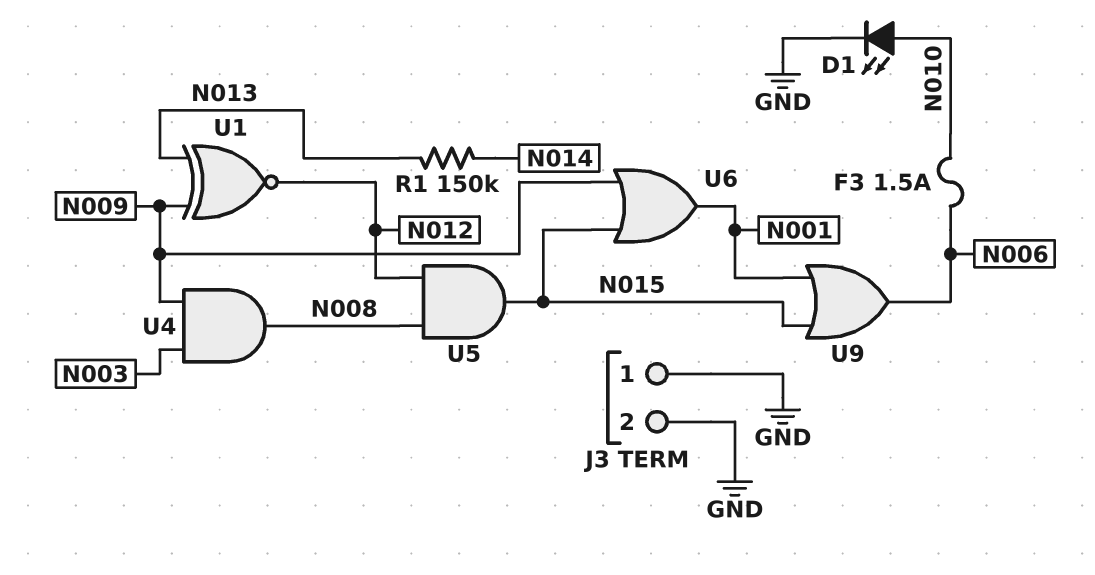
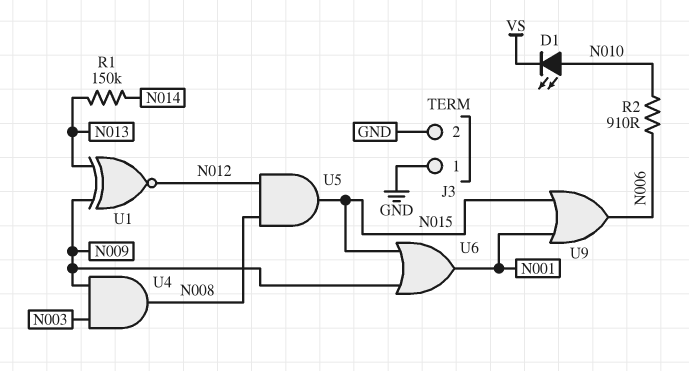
D1: LED (A N010, K GND) -> LED (A N010, K VS)
F3: 1.5A (N006, N010) -> none
R2: none -> 910 (N006, N010)

